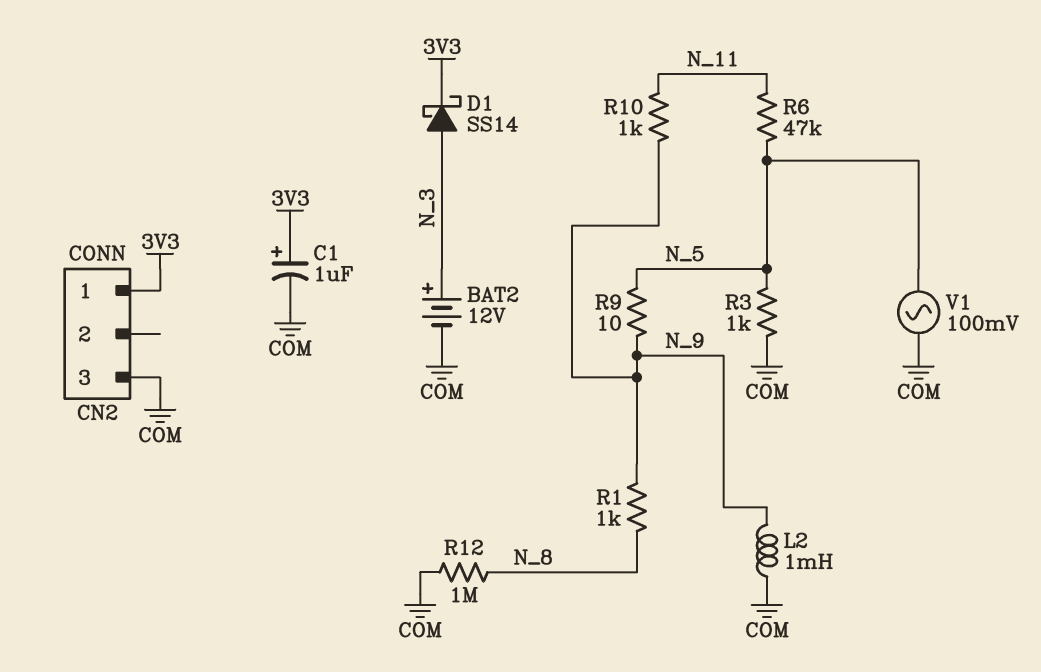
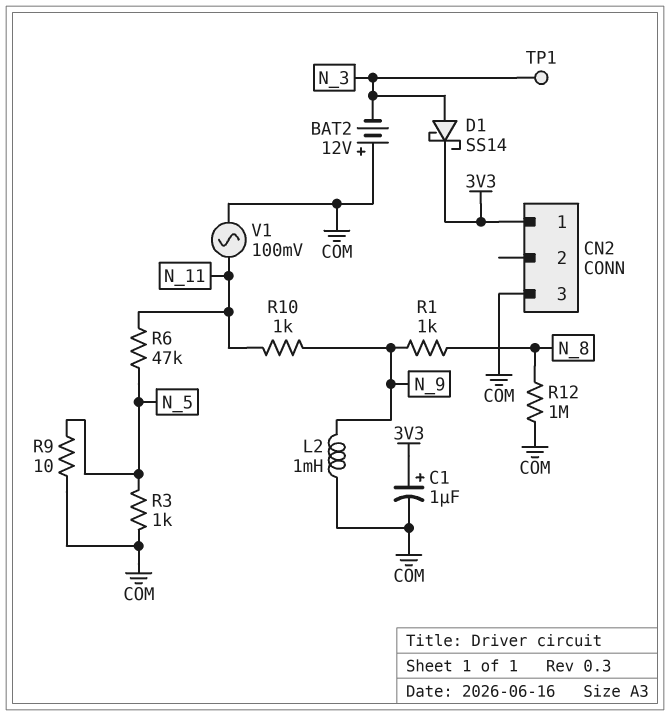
BAT2: 12V (plus N_3, minus COM) -> 12V (plus COM, minus N_3)
R9: 10 (N_5, N_9) -> 10 (COM, N_5)
TP1: none -> test point (N_3)
V1: AC 100mV (COM, N_5) -> AC 100mV (COM, N_11)

